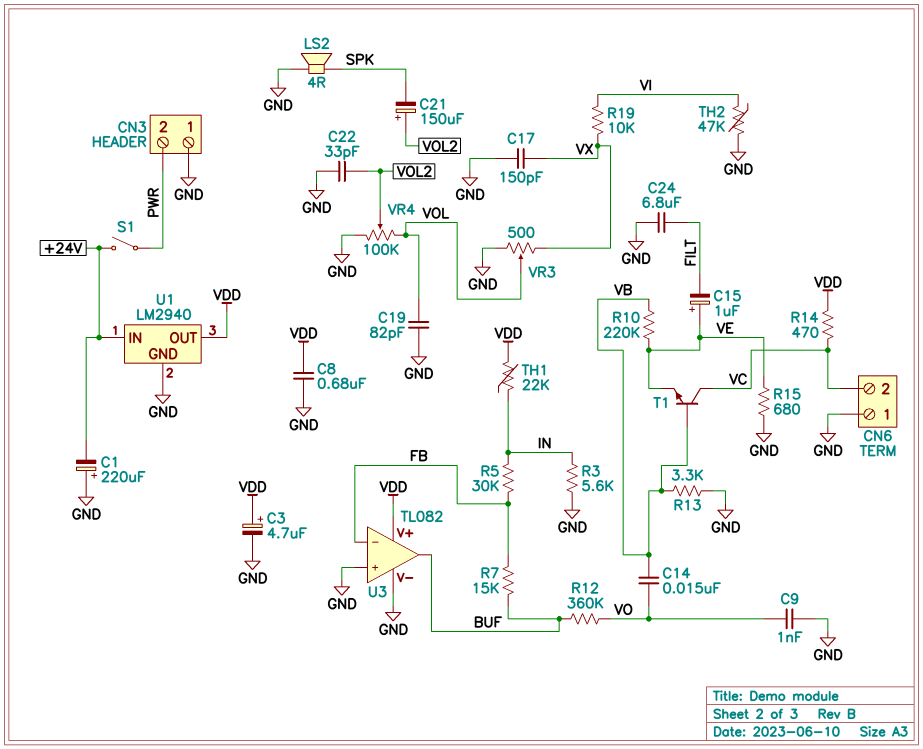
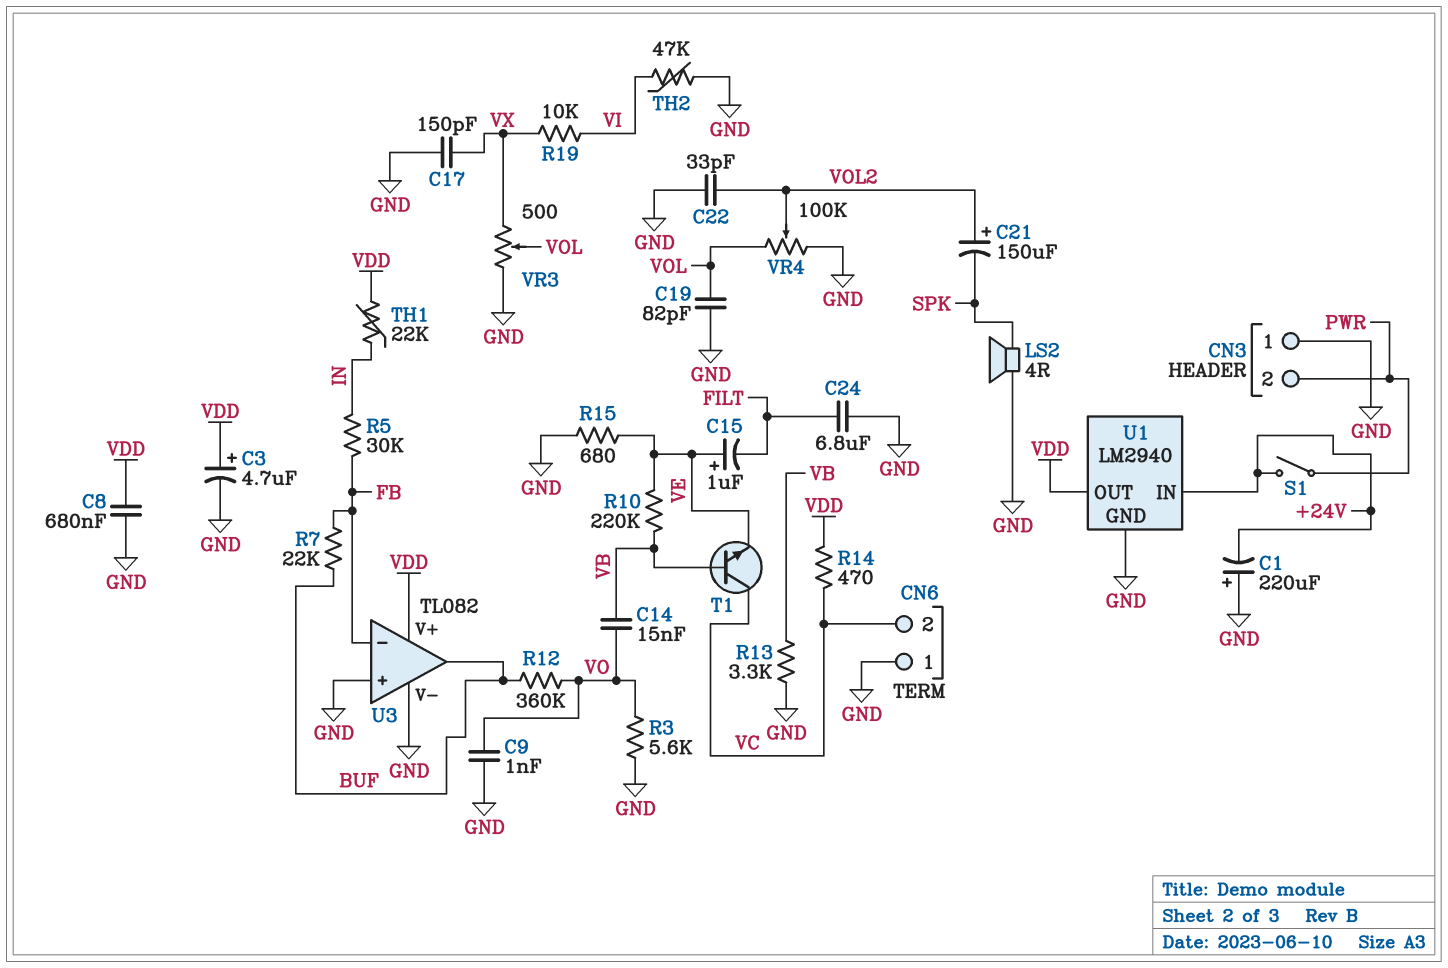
R3: 5.6k (GND, IN) -> 5.6k (GND, VO)
R7: 15k (BUF, FB) -> 22k (BUF, FB)

